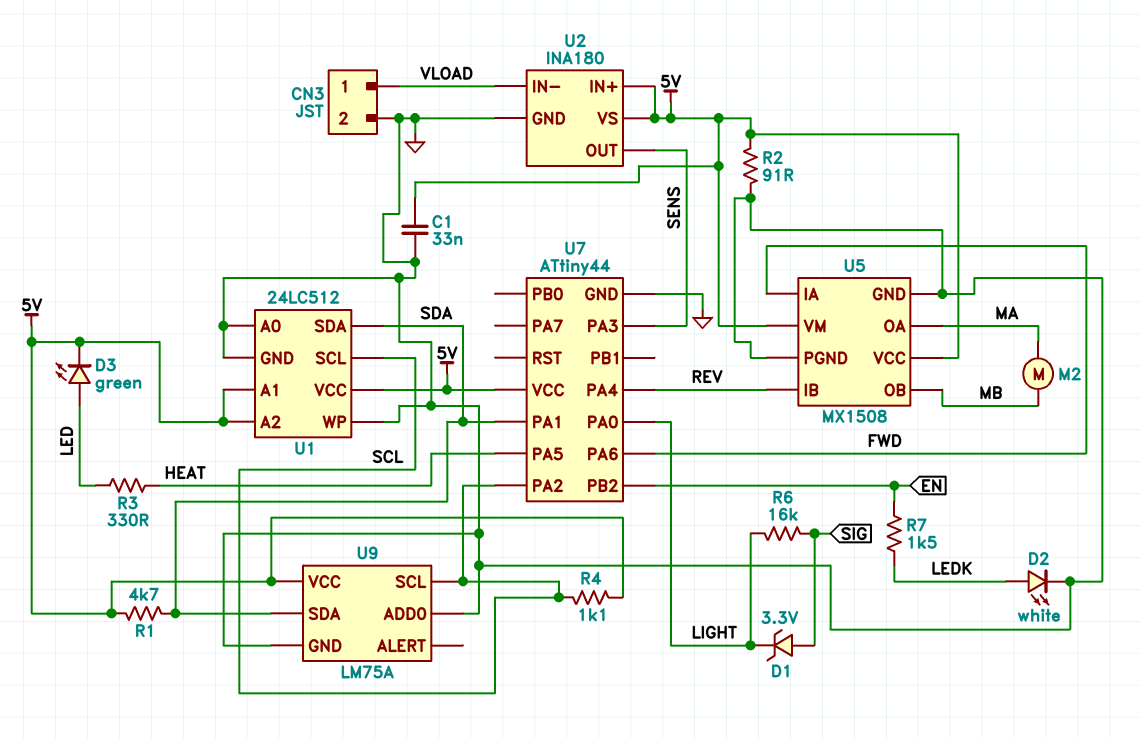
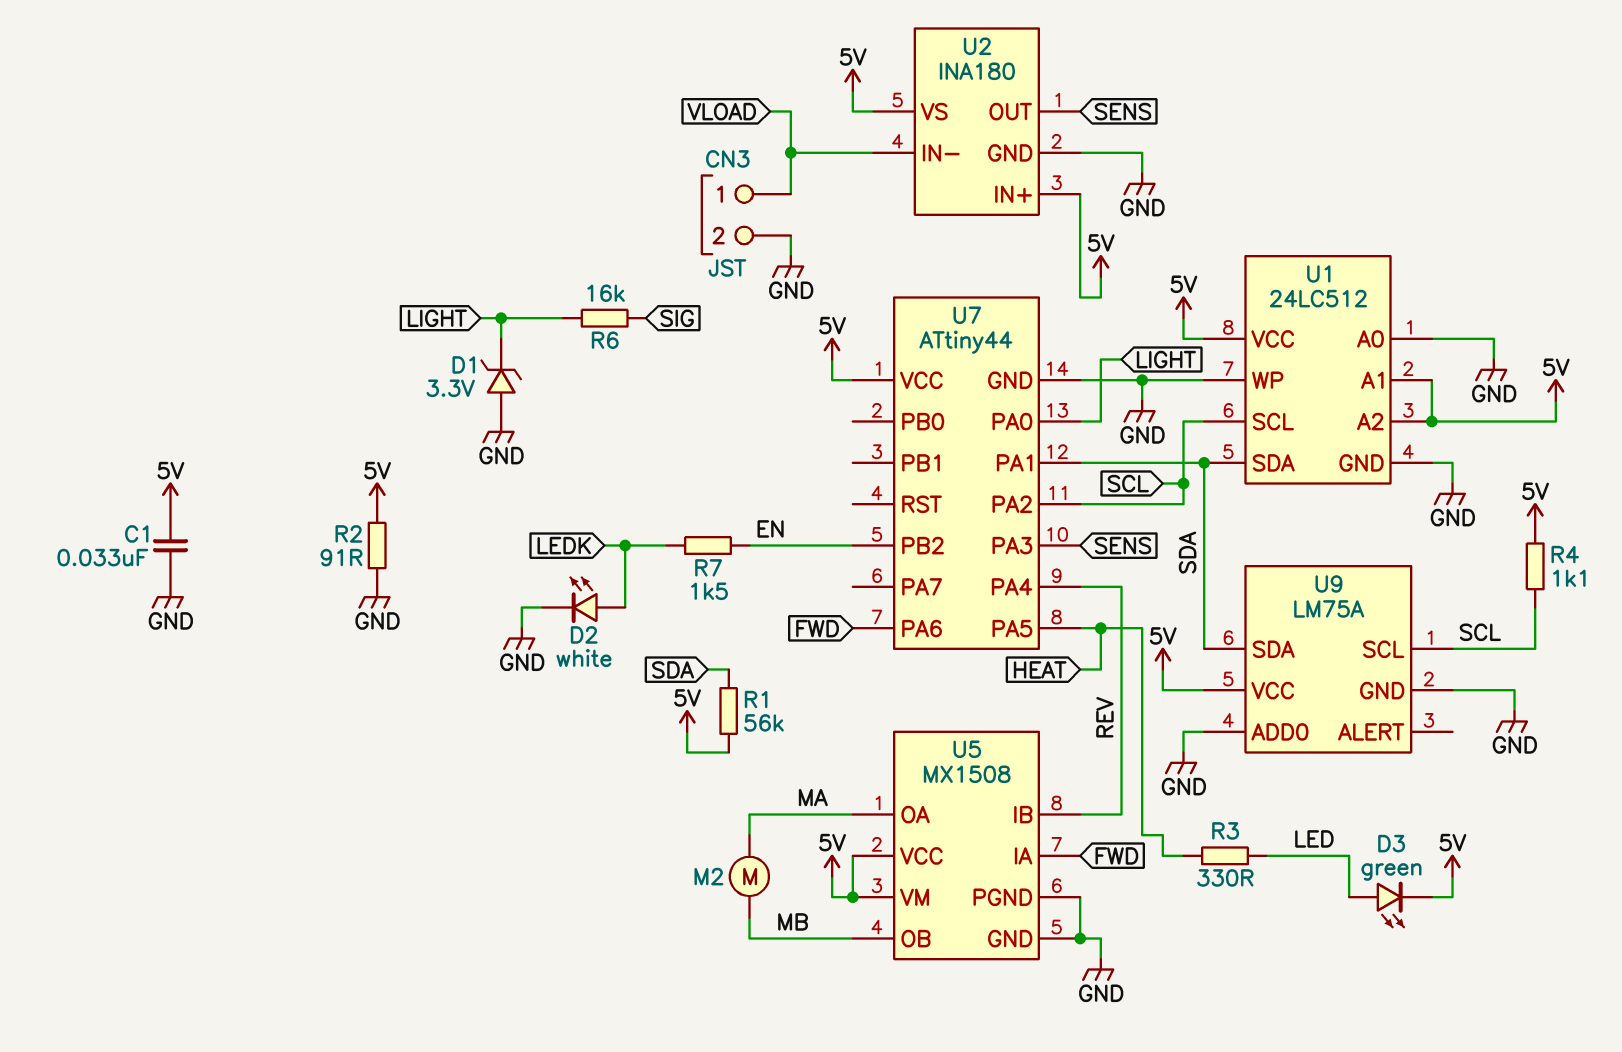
D1: zener 3.3V (A SIG, K LIGHT) -> zener 3.3V (A GND, K LIGHT)
R1: 4.7k (5V, SDA) -> 56k (5V, SDA)

